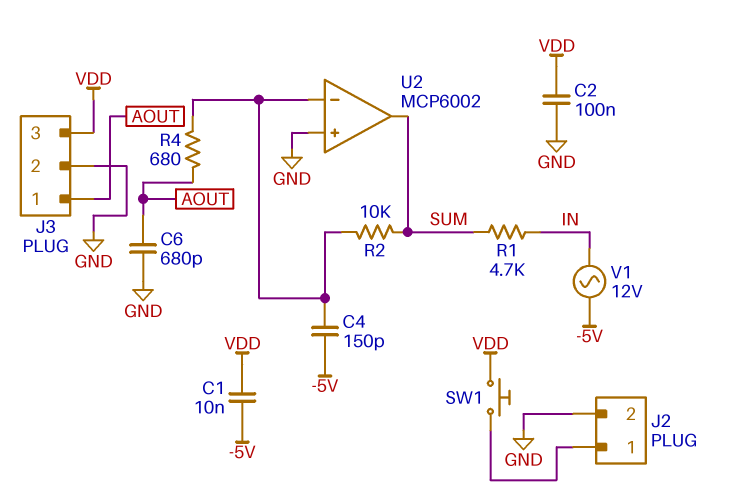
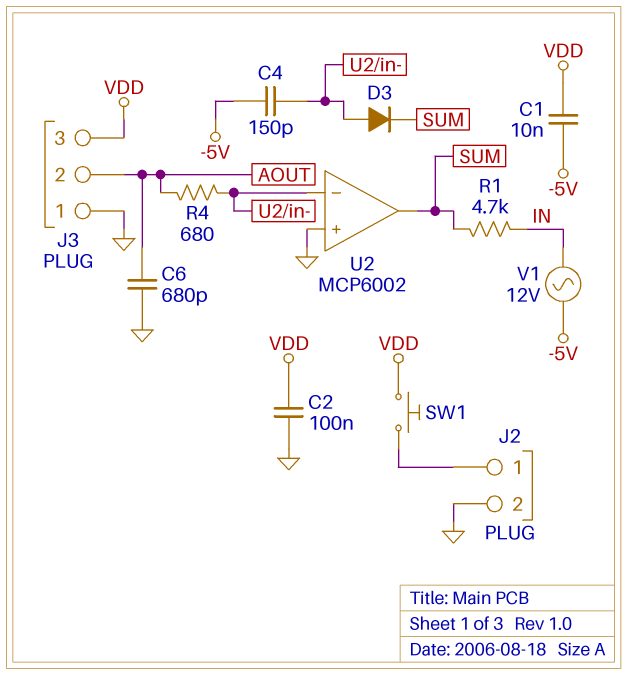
D3: none -> diode (A U2/in-, K SUM)
J3 pin 1: AOUT -> GND
J3 pin 2: GND -> AOUT
R2: 10k (SUM, U2/in-) -> none

